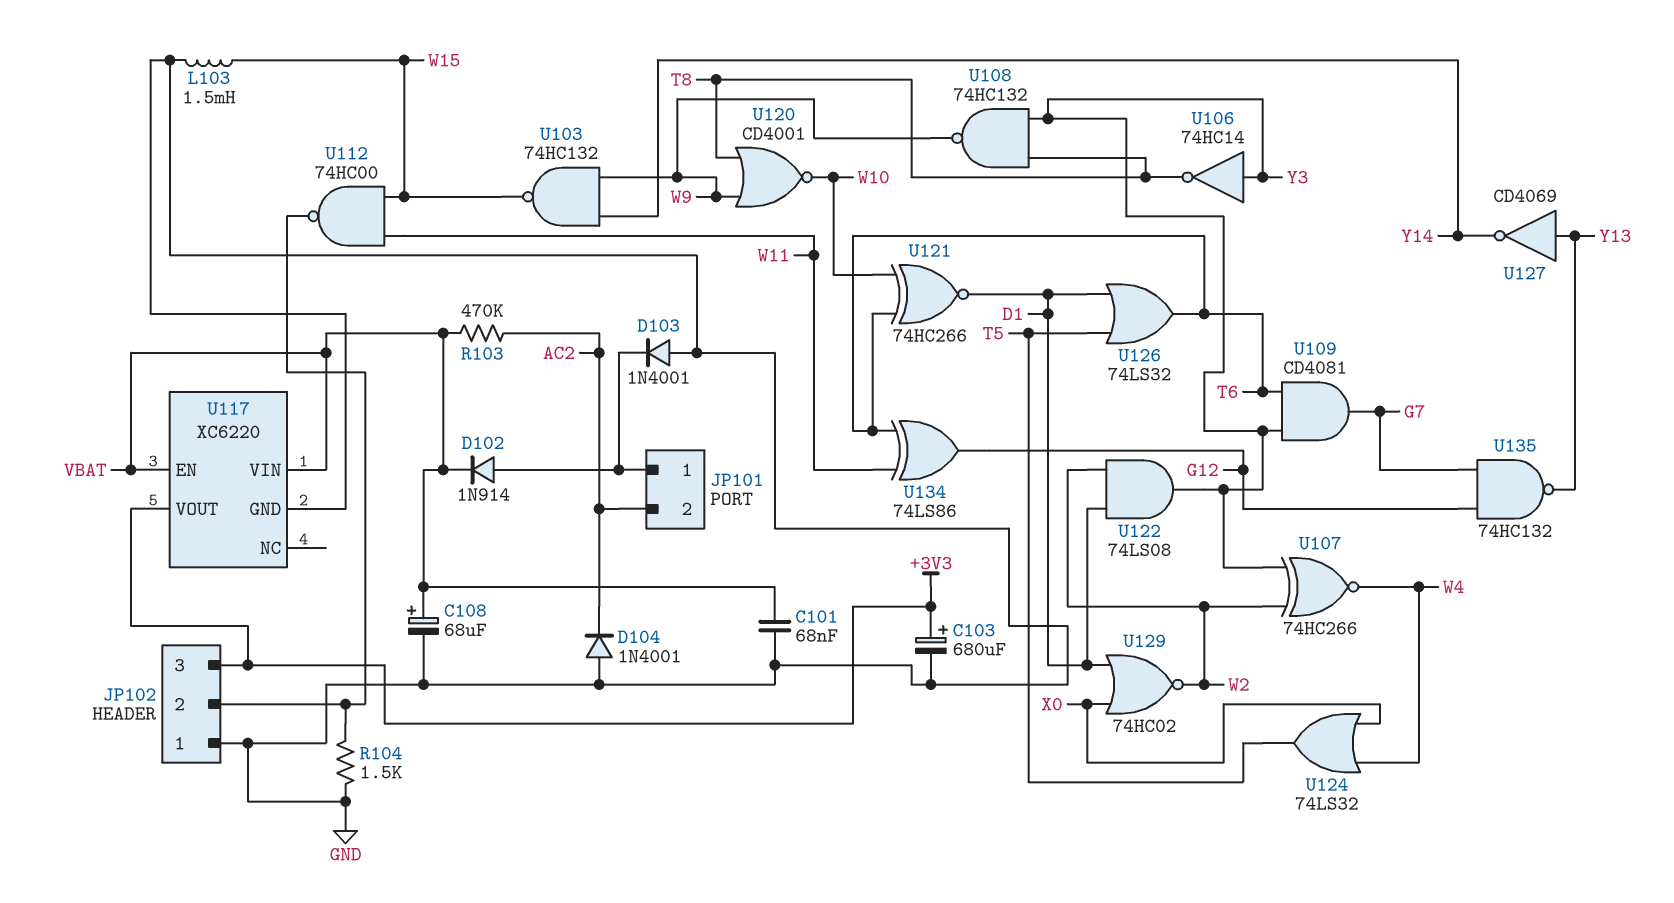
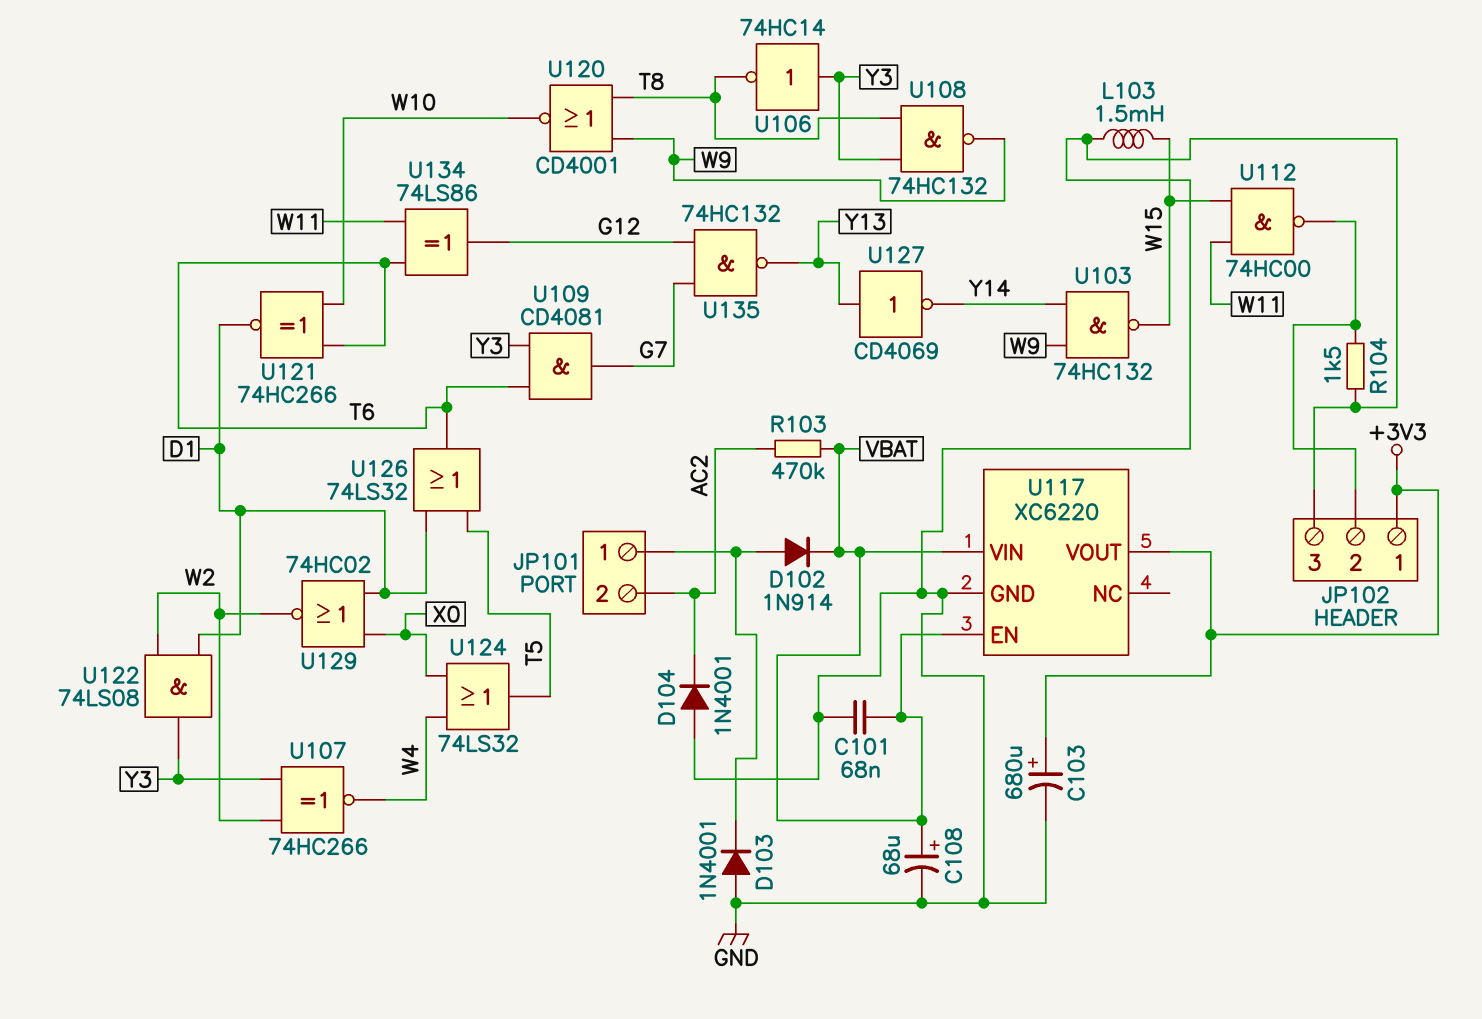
JP102 pin 1: GND -> +3V3
JP102 pin 3: +3V3 -> GND

